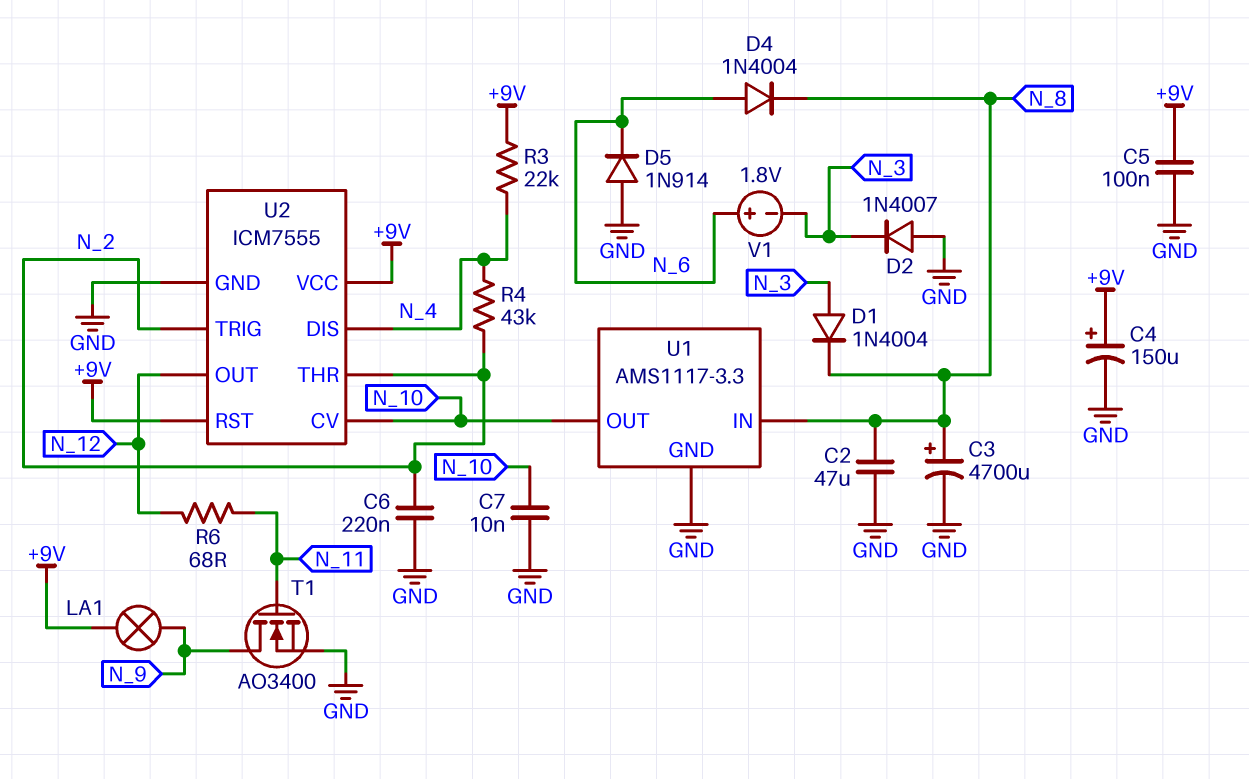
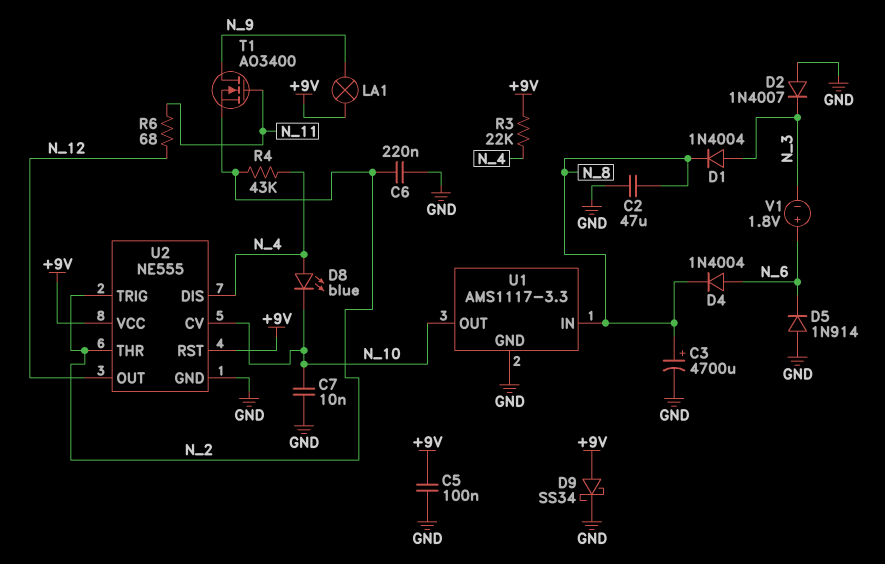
C4: 150uF (plus +9V, minus GND) -> none
D8: none -> LED blue (A N_4, K N_10)
D9: none -> schottky SS34 (A +9V, K GND)
T1: NMOS AO3400 (G N_11, D N_9, S GND) -> NMOS AO3400 (G N_11, D N_9, S N_2)
U2: ICM7555 -> NE555

